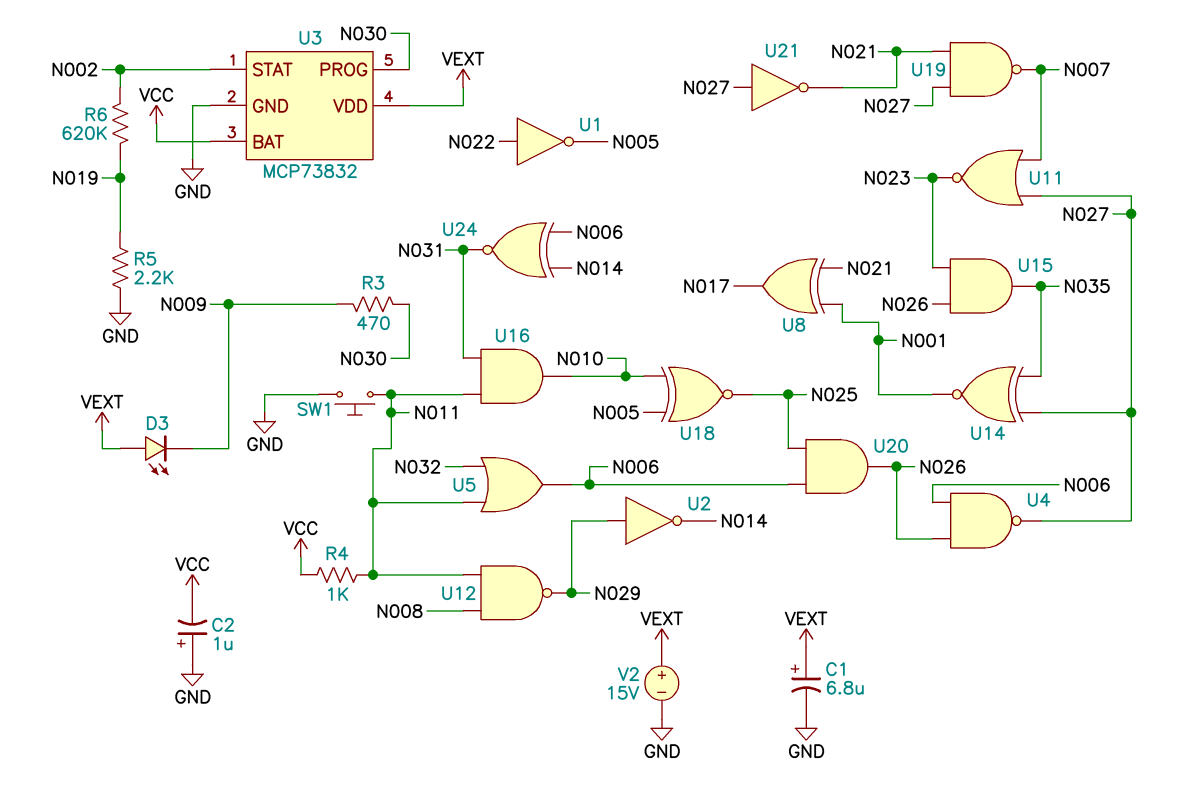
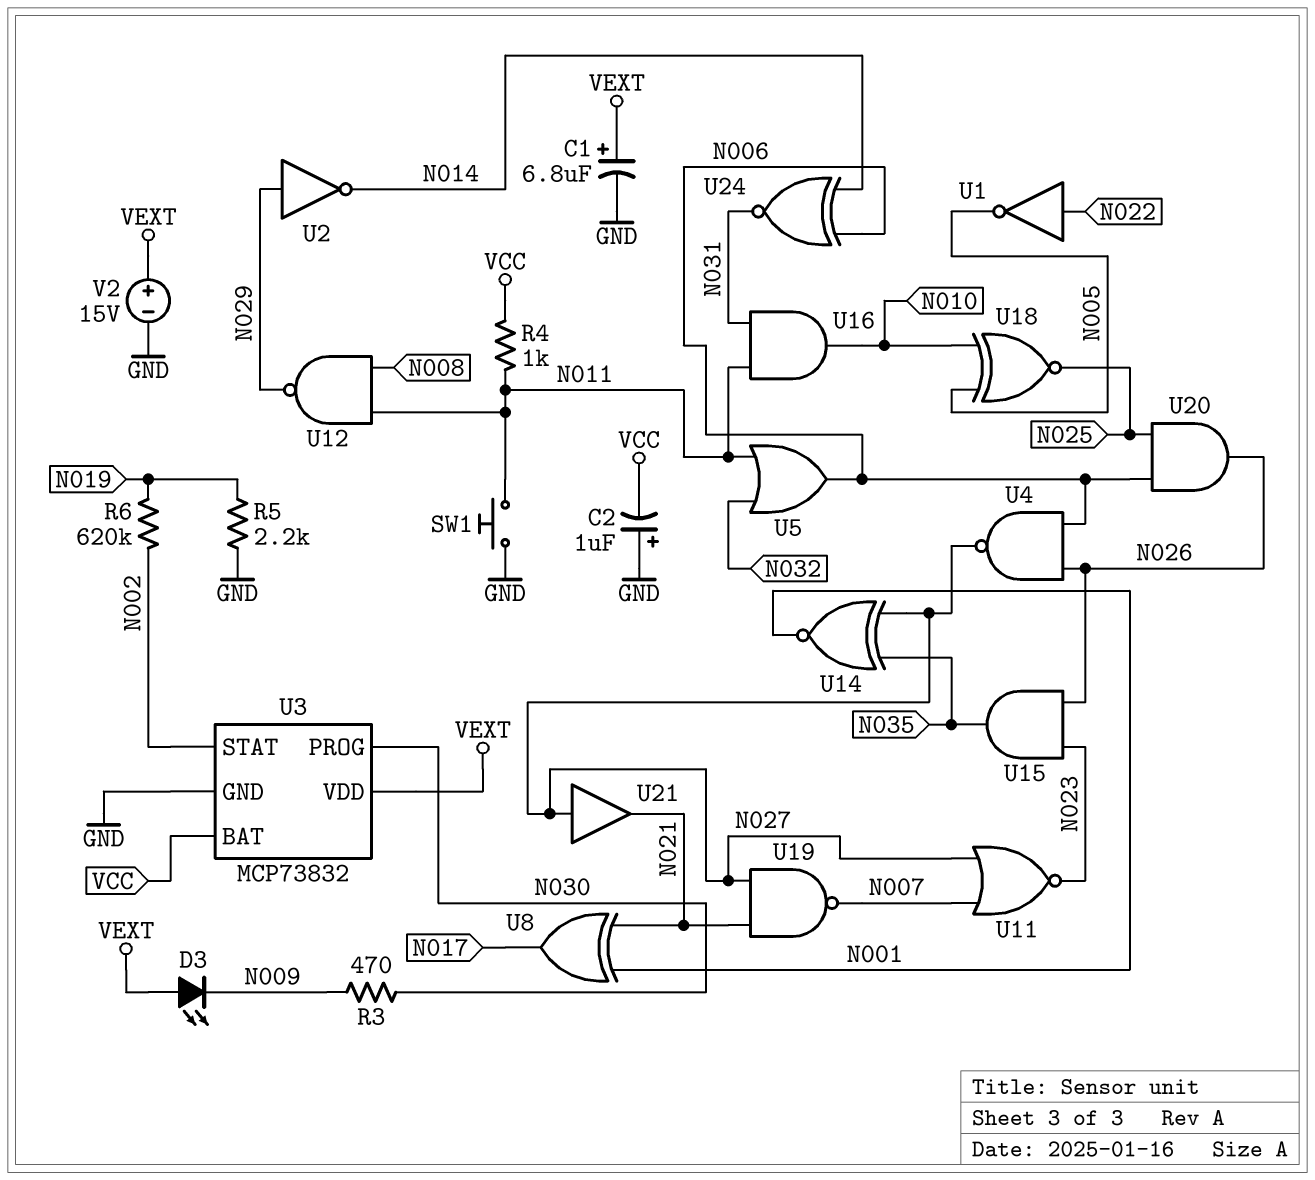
U21: NOT (in N027, out N021) -> buffer (in N027, out N021)

